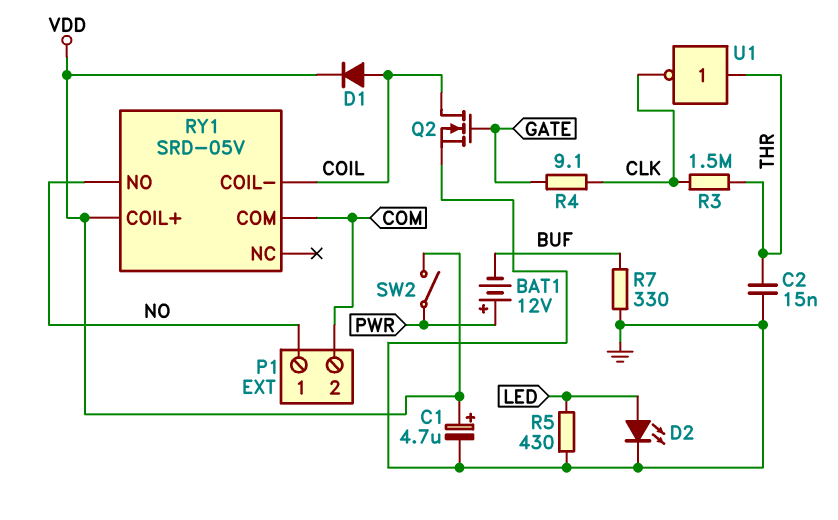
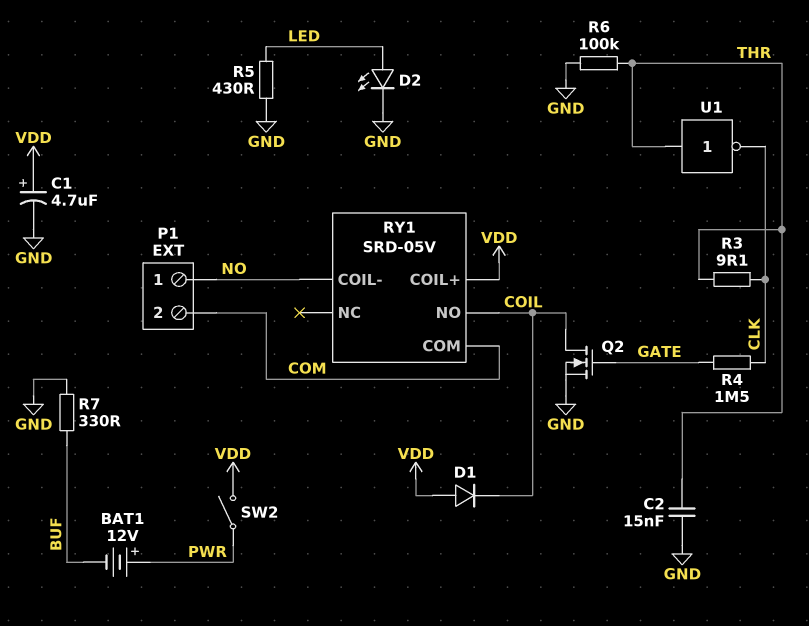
D1: diode (A COIL, K VDD) -> diode (A VDD, K COIL)
R3: 1.5M (CLK, THR) -> 9.1 (CLK, THR)
R4: 9.1 (CLK, GATE) -> 1.5M (CLK, GATE)
R6: none -> 100k (GND, THR)
RY1 pin COIL-: COIL -> NO
RY1 pin NO: NO -> COIL

